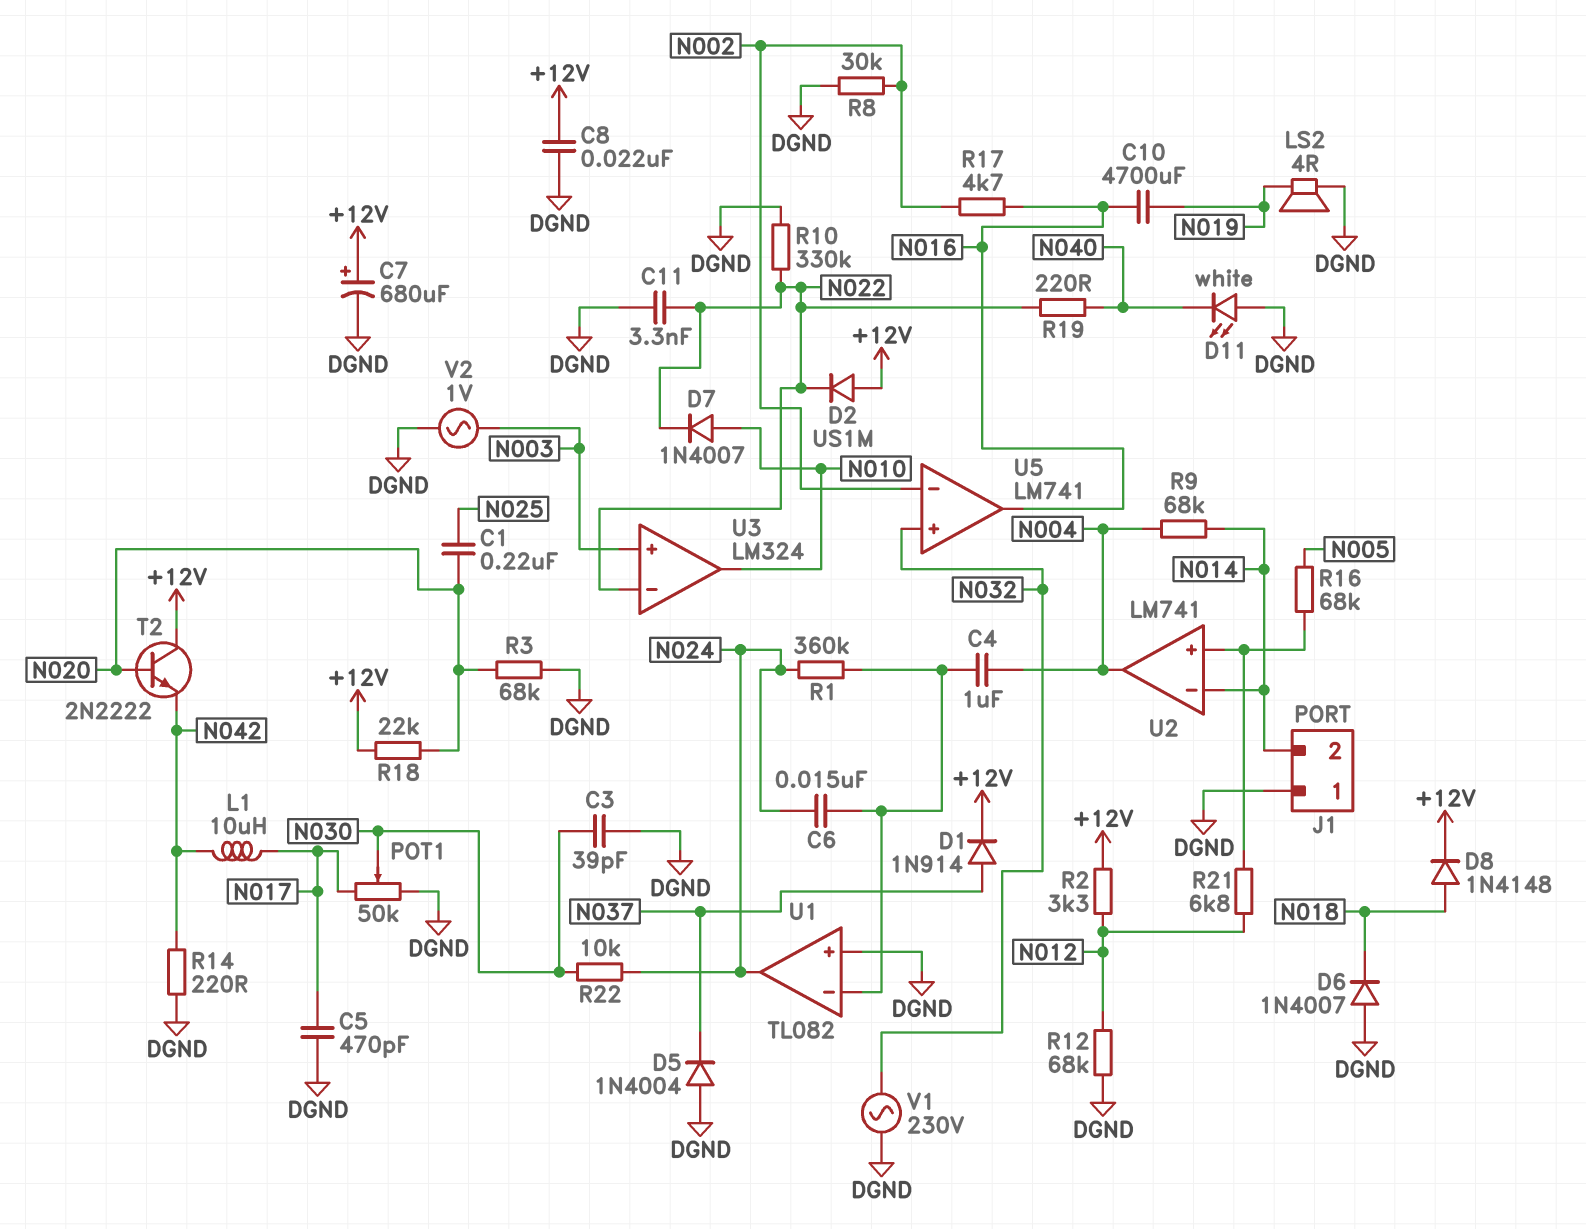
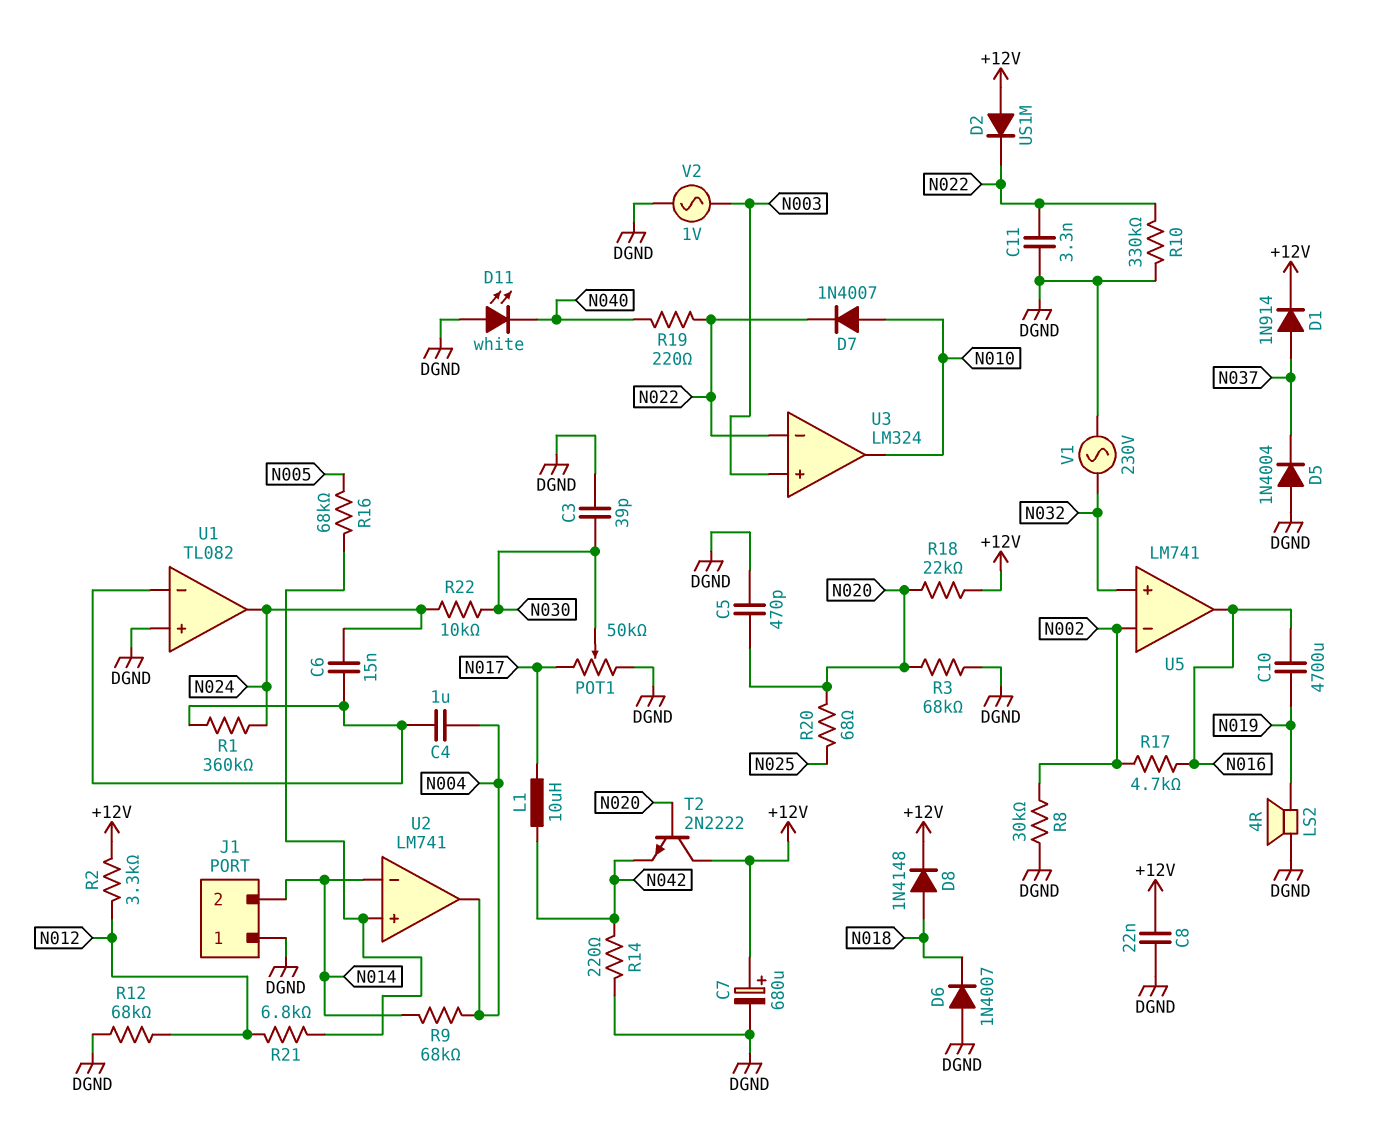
C1: 220nF (N020, N025) -> none
C5: 470pF (DGND, N017) -> 470pF (DGND, N020)
R20: none -> 68 (N020, N025)

